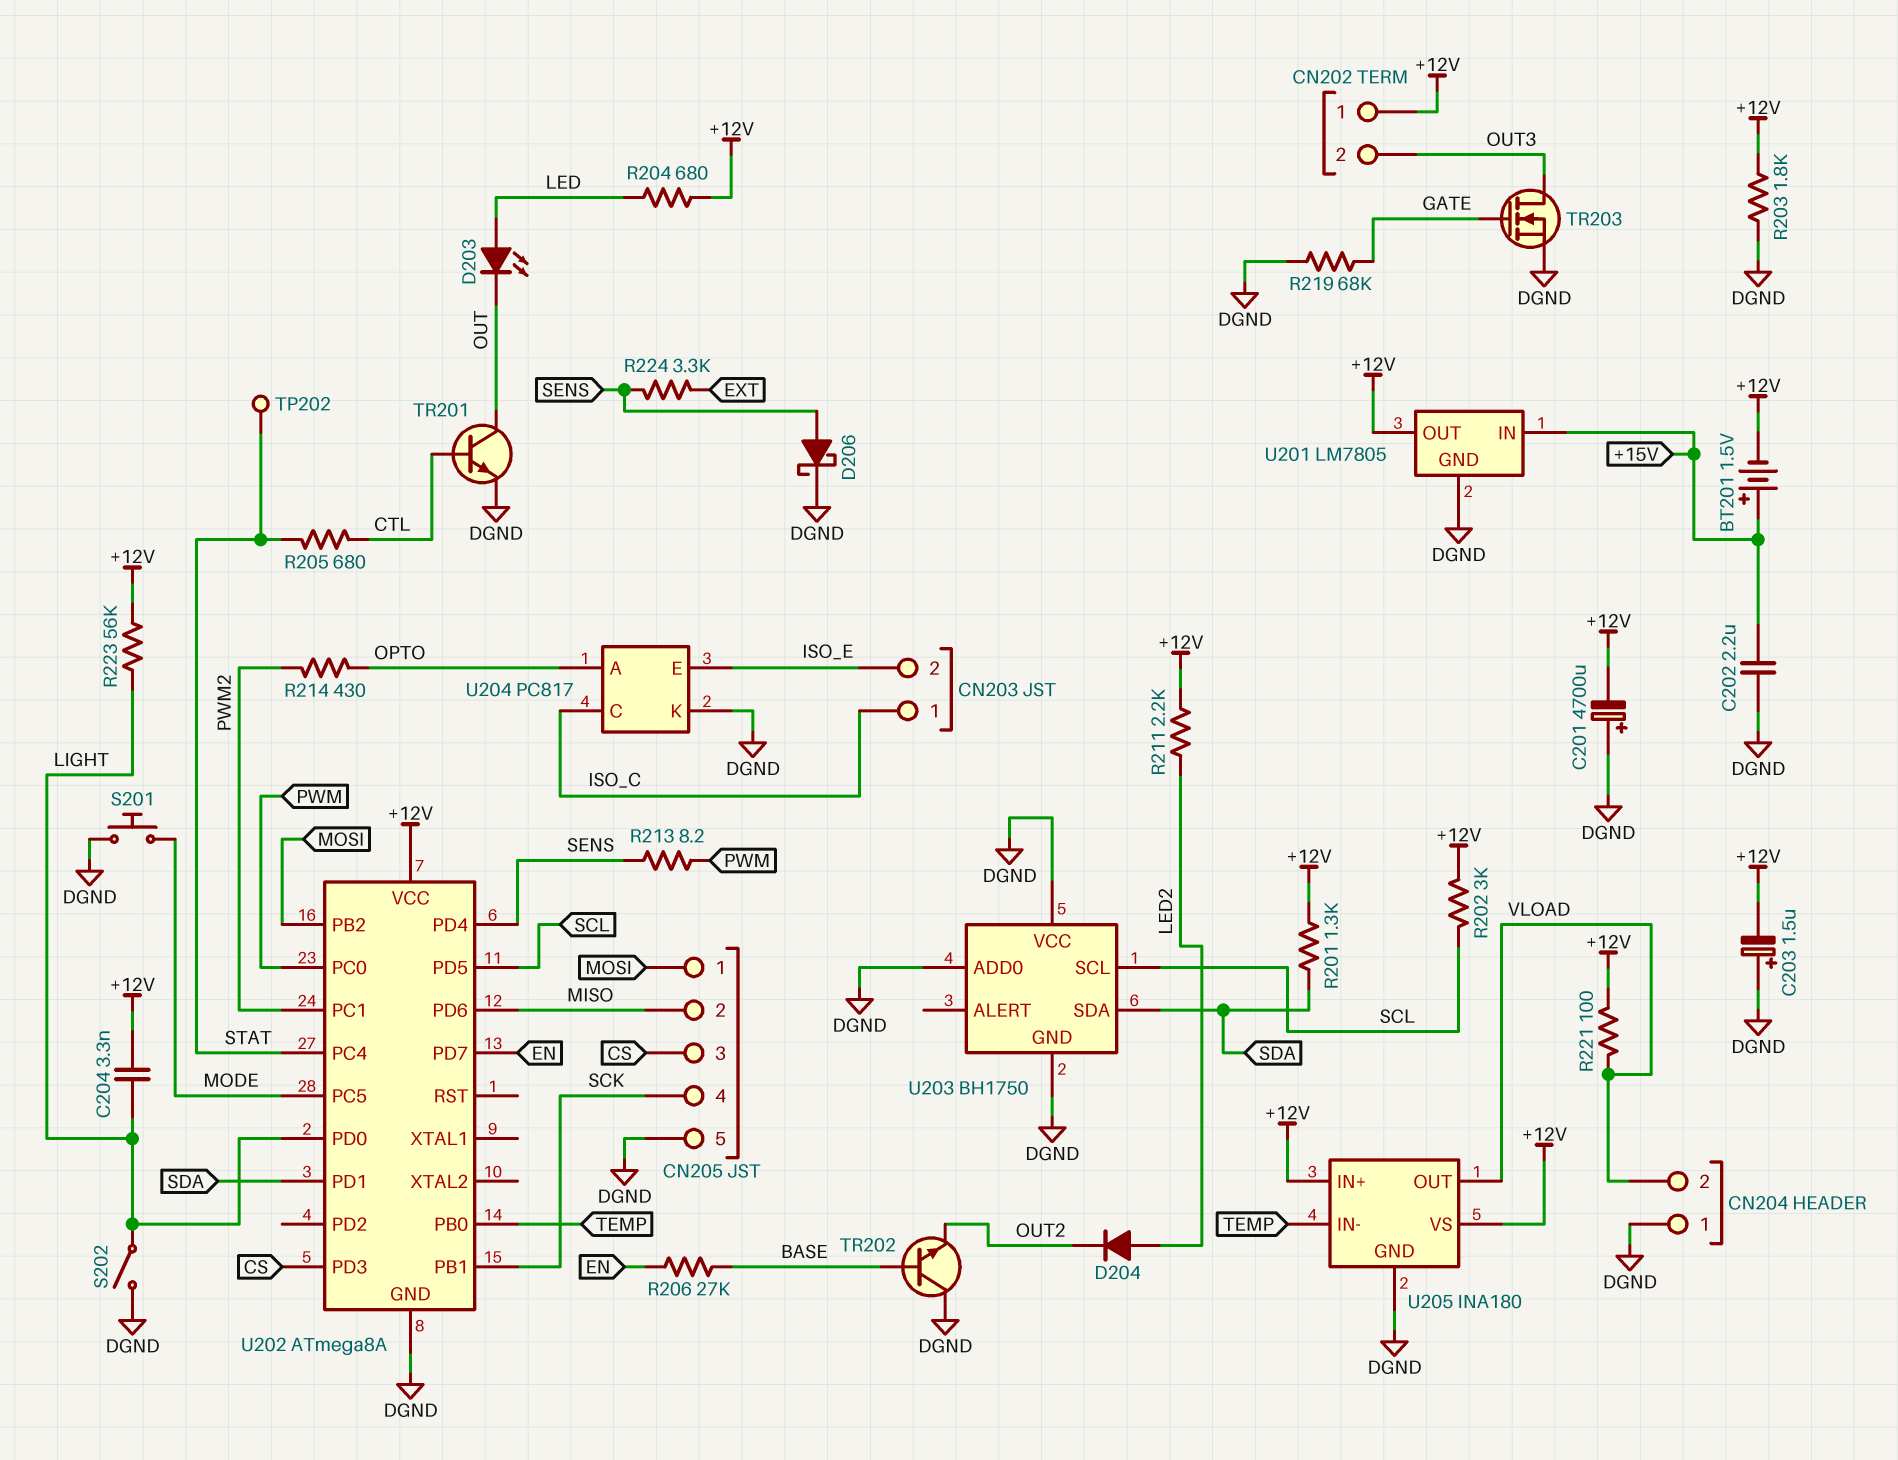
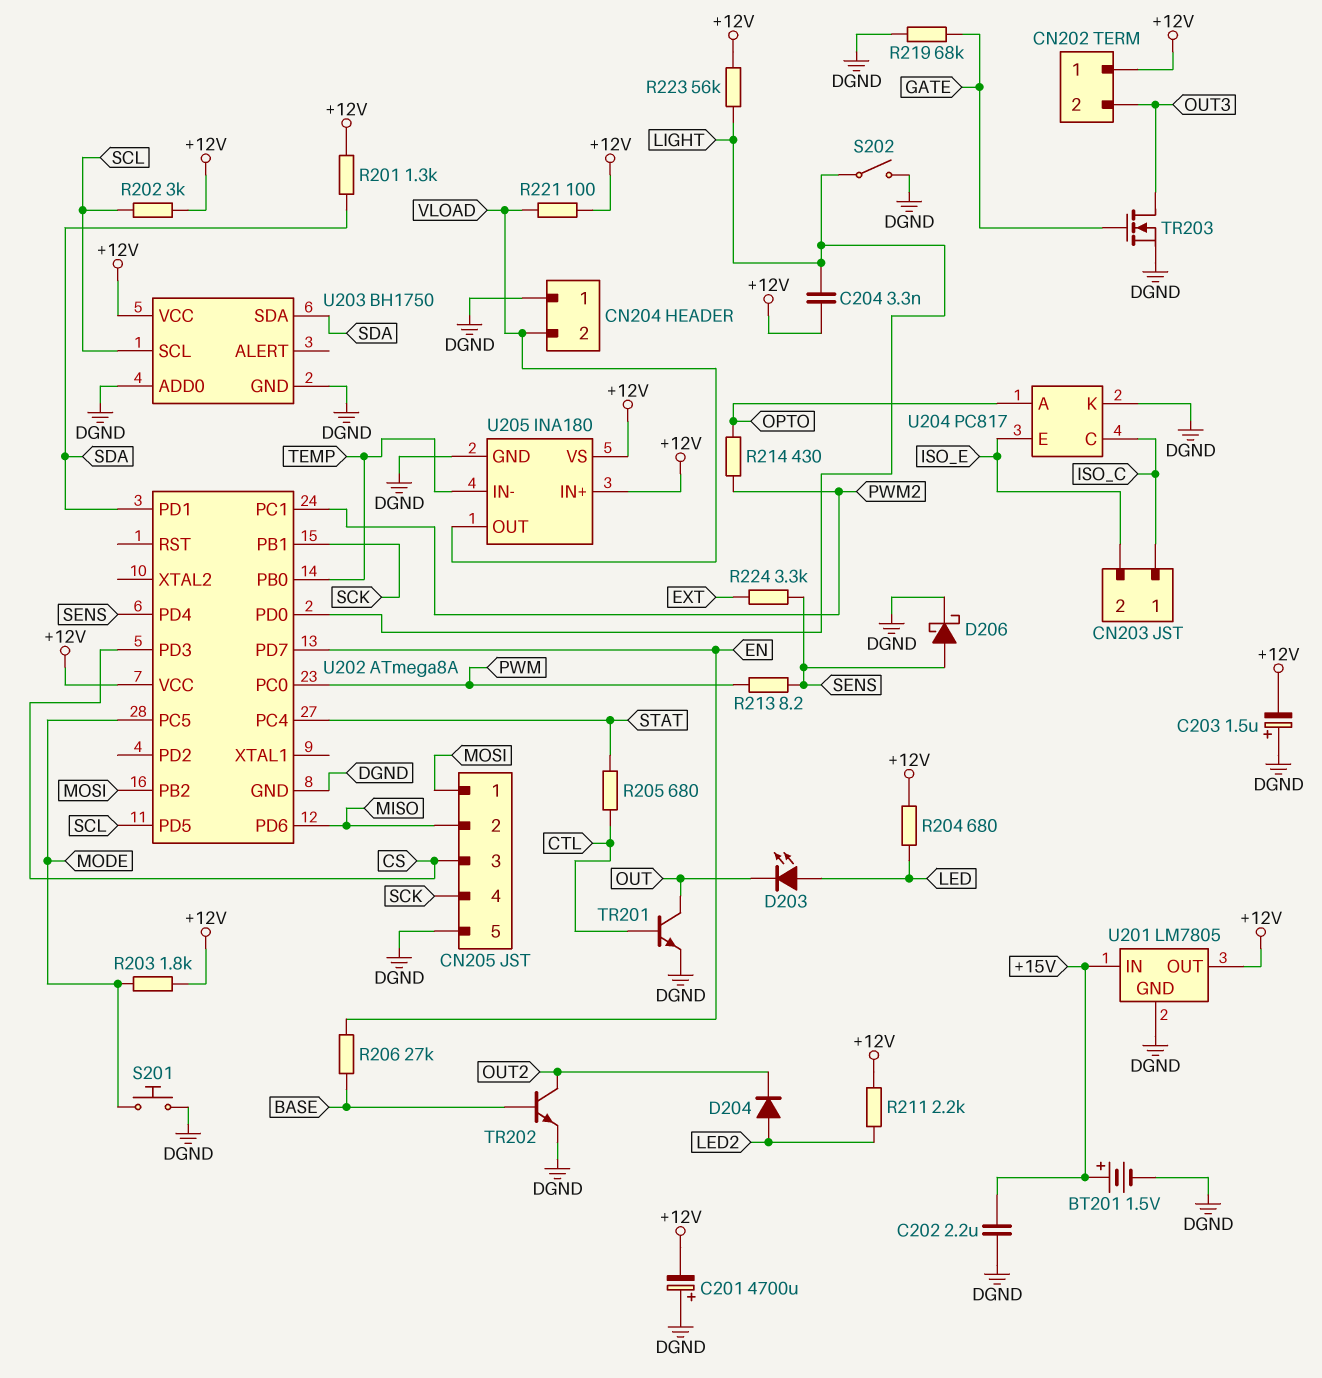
BT201: 1.5V (plus +15V, minus +12V) -> 1.5V (plus +15V, minus DGND)
R203: 1.8k (+12V, DGND) -> 1.8k (+12V, MODE)
TP202: test point (STAT) -> none
TR202: NPN (B BASE, C DGND, E OUT2) -> NPN (B BASE, C OUT2, E DGND)
U203 pin VCC: DGND -> +12V

